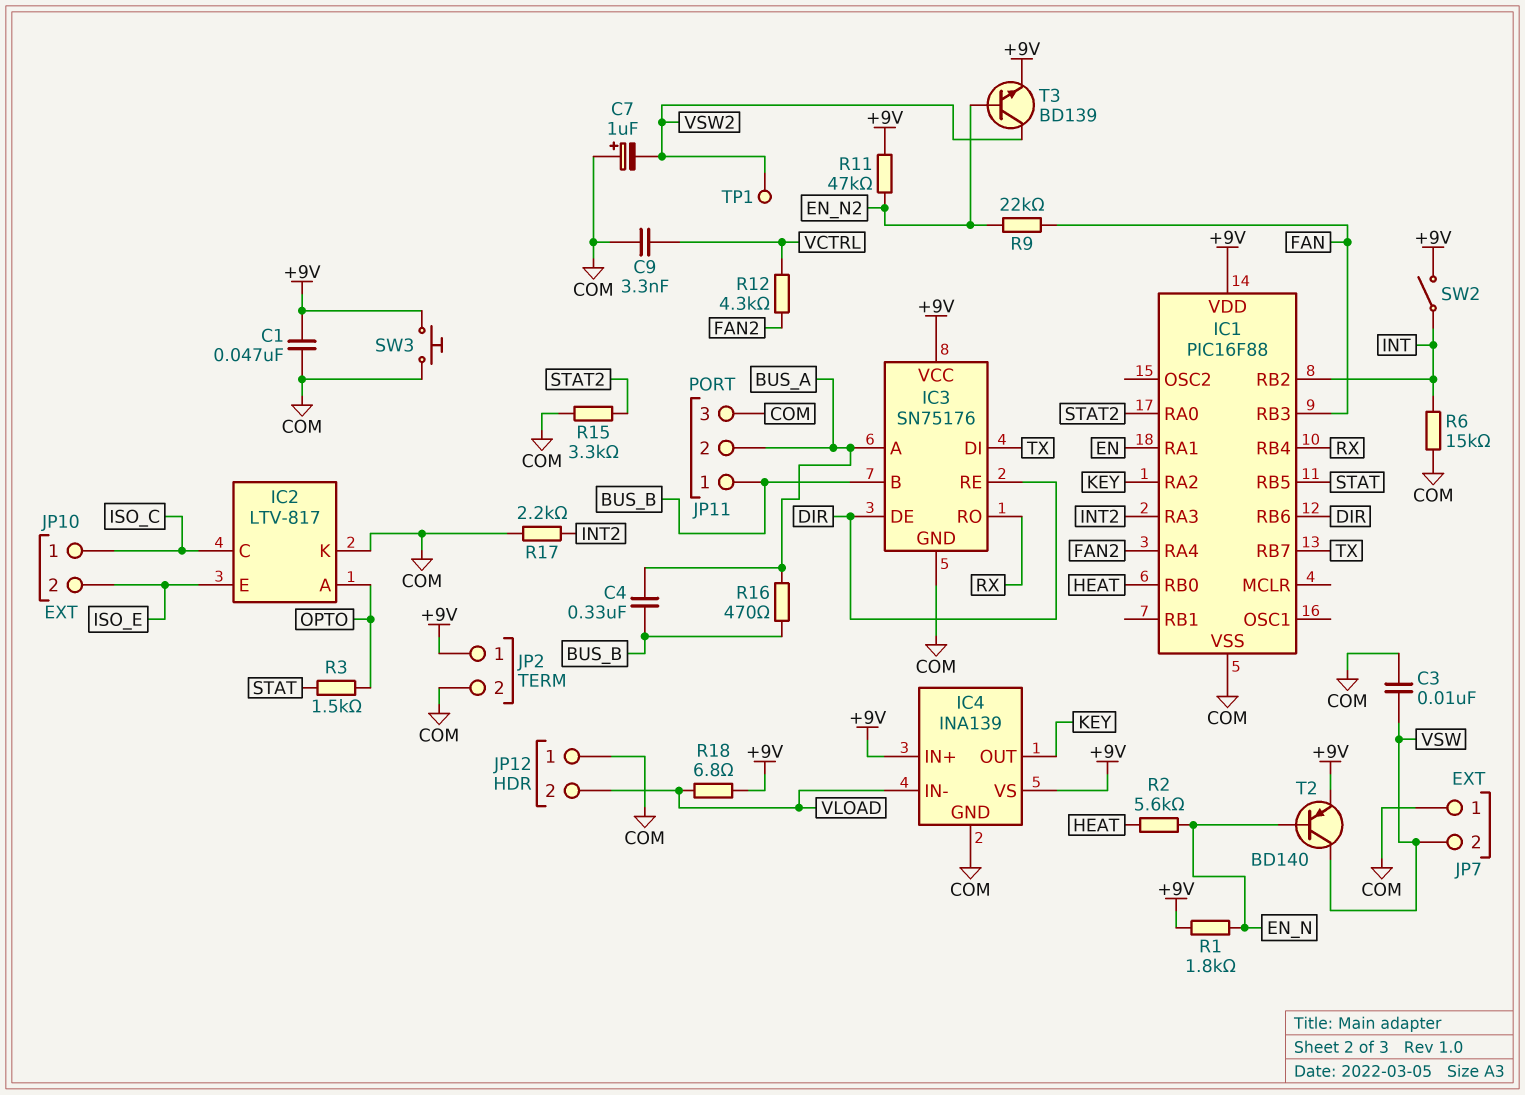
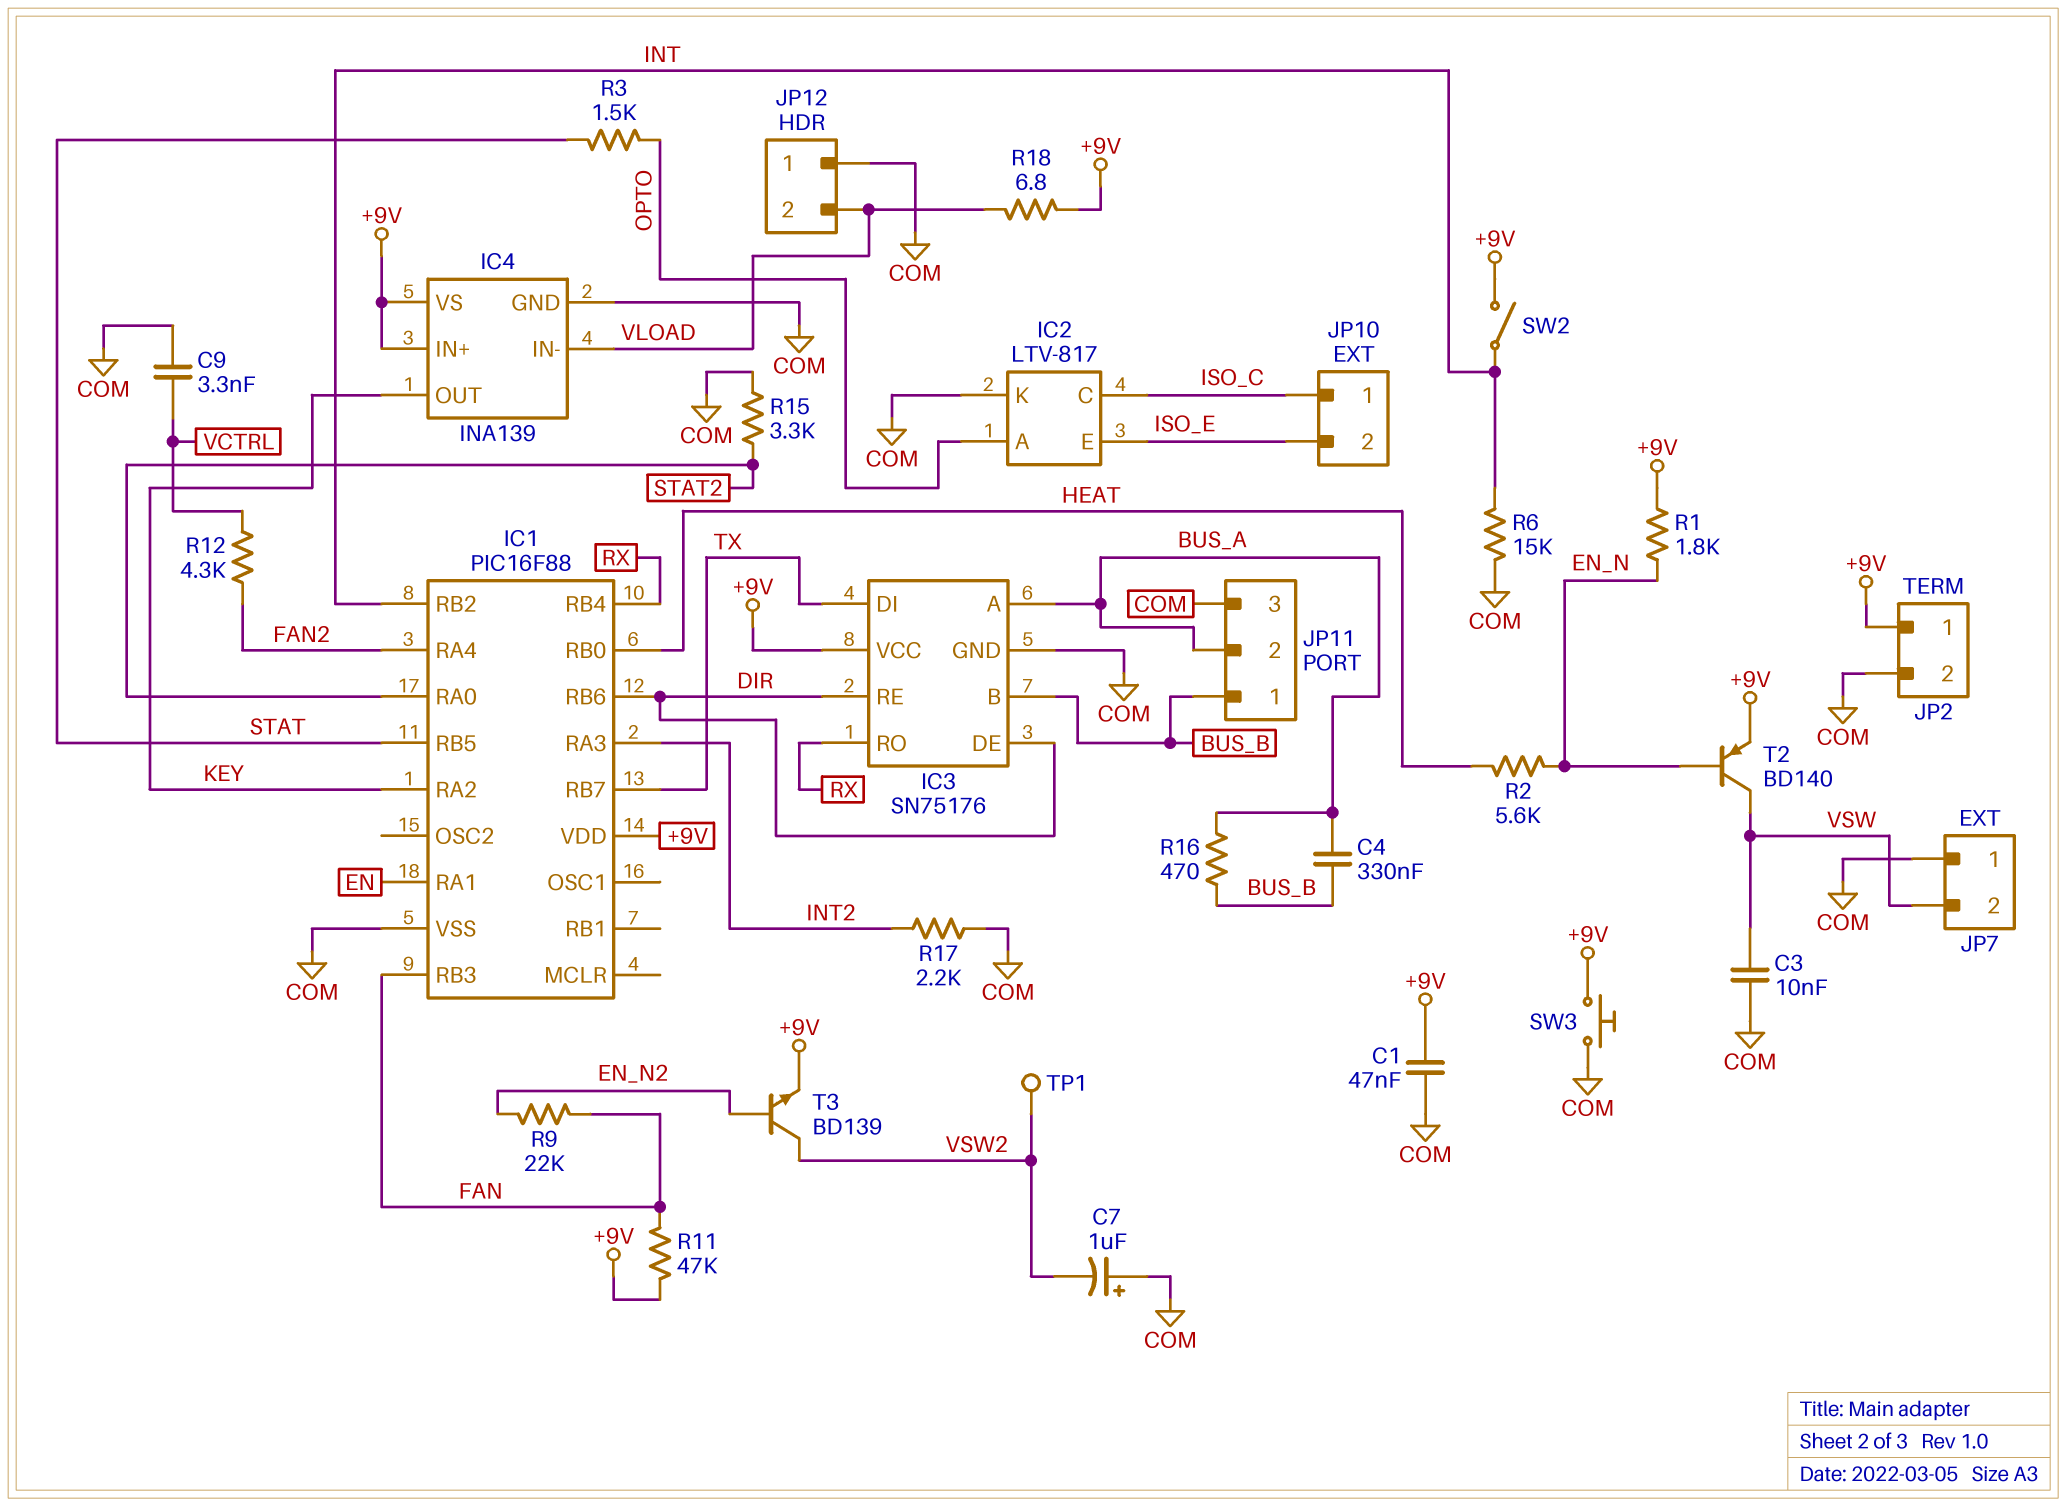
R11: 47k (+9V, EN_N2) -> 47k (+9V, FAN)

